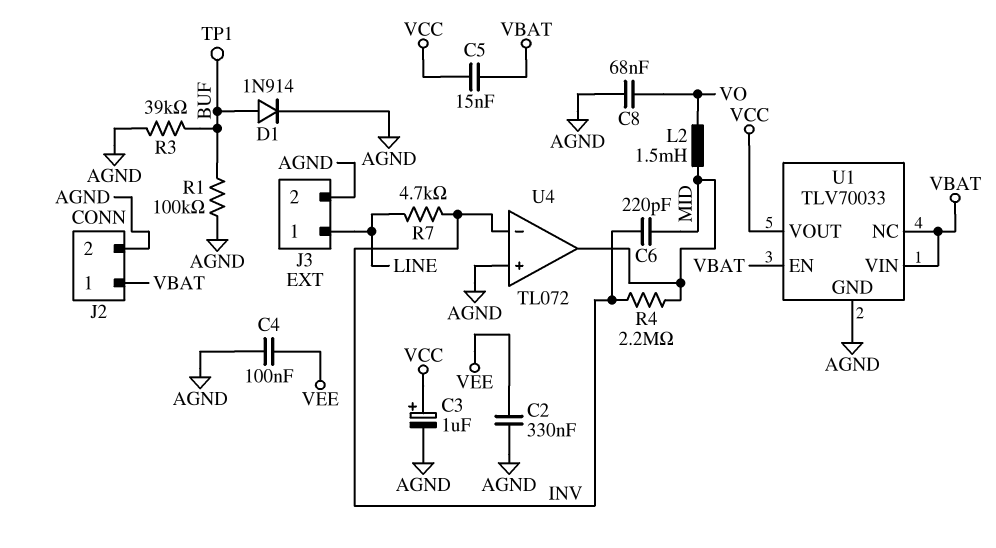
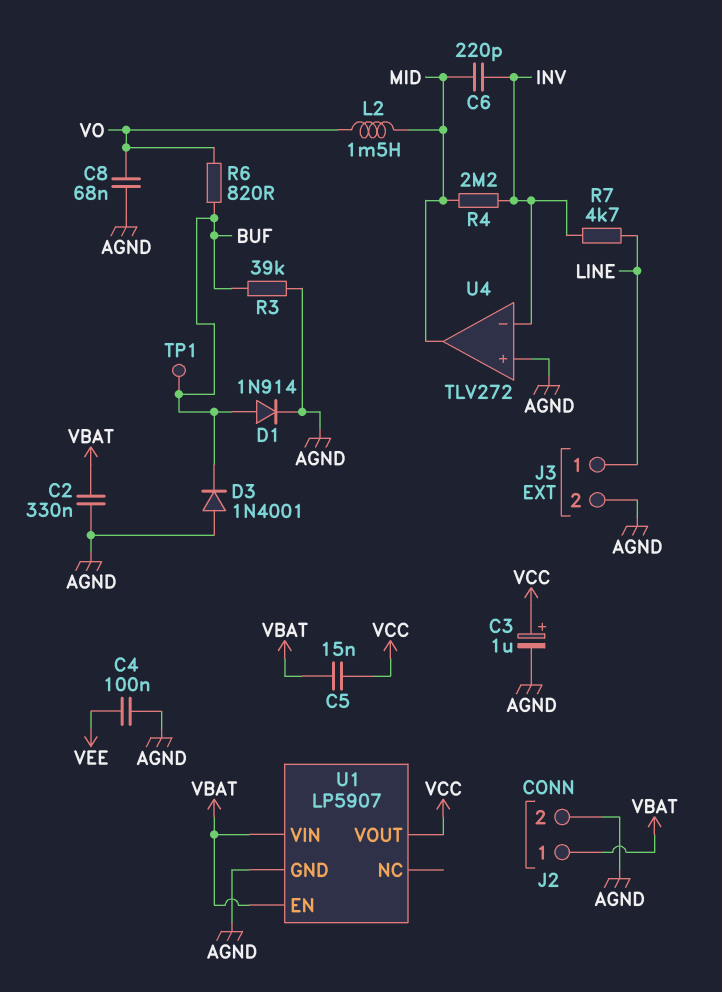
C2: 330nF (AGND, VEE) -> 330nF (AGND, VBAT)
D3: none -> diode 1N4001 (A AGND, K BUF)
R1: 100k (AGND, BUF) -> none
R6: none -> 820 (BUF, VO)
U1: TLV70033 -> LP5907
U1 pin NC: VBAT -> none
U4: TL072 -> TLV272

